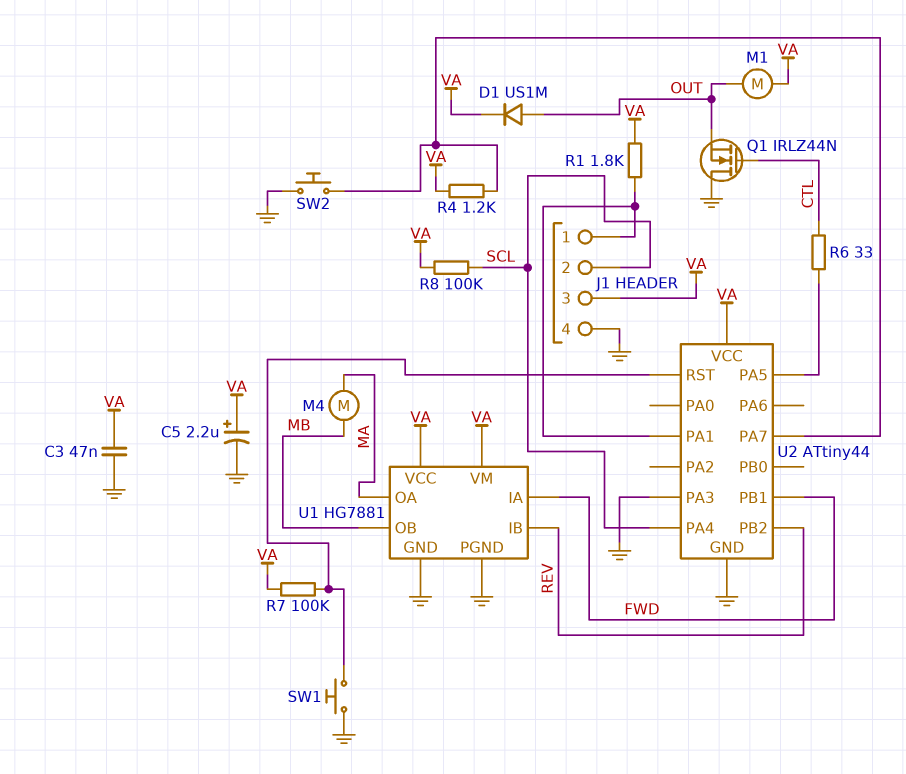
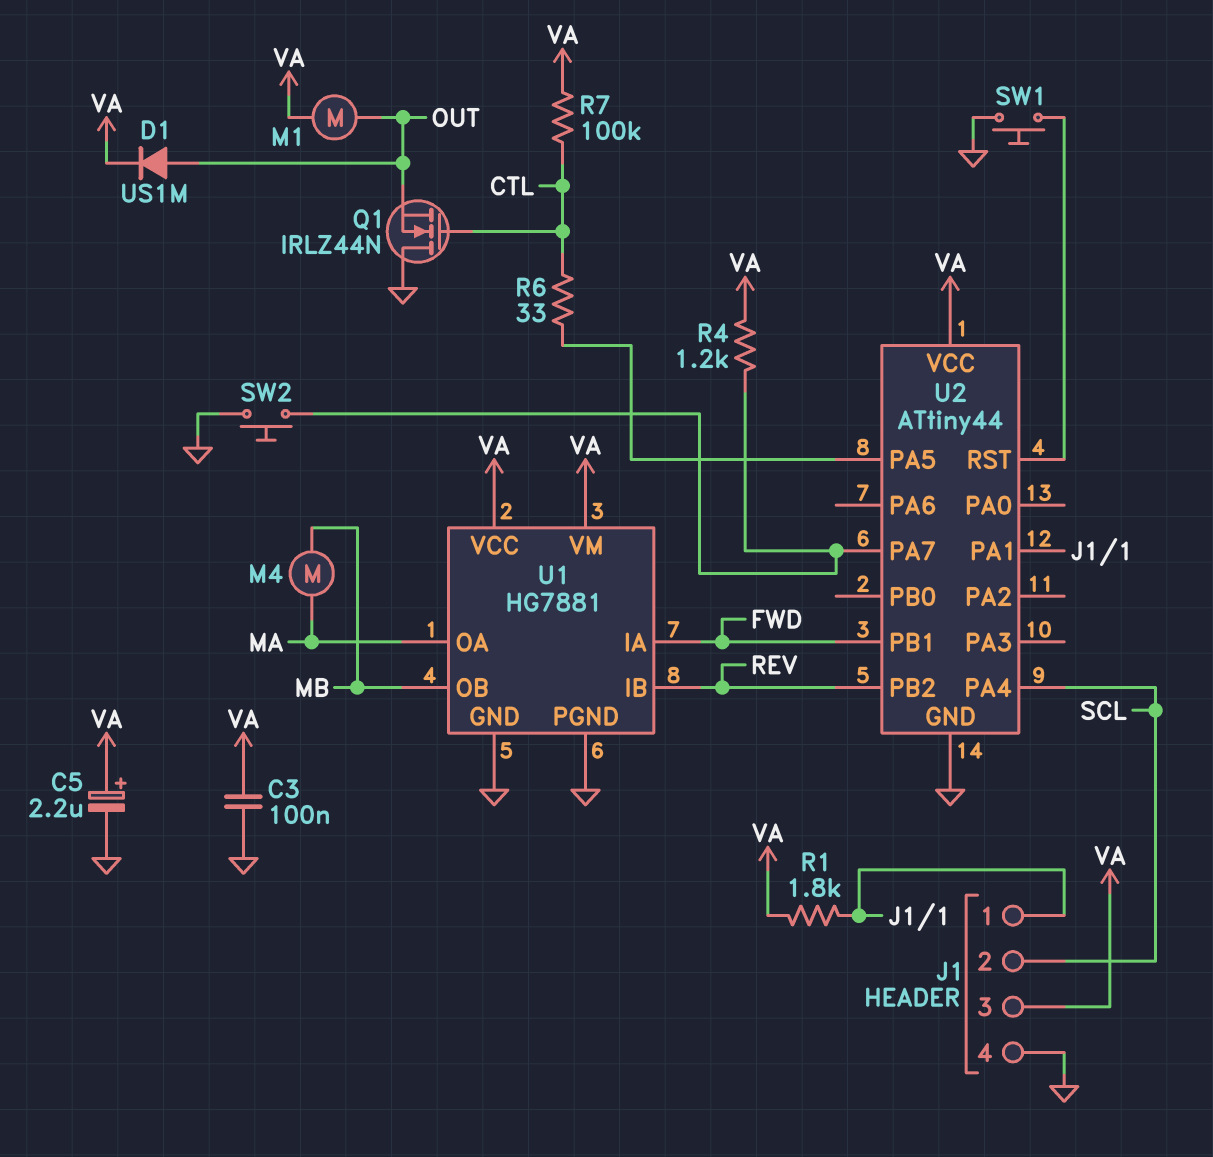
C3: 47nF (GND, VA) -> 100nF (GND, VA)
R7: 100k (U2/RST, VA) -> 100k (CTL, VA)
R8: 100k (SCL, VA) -> none
U2 pin PA3: GND -> none

